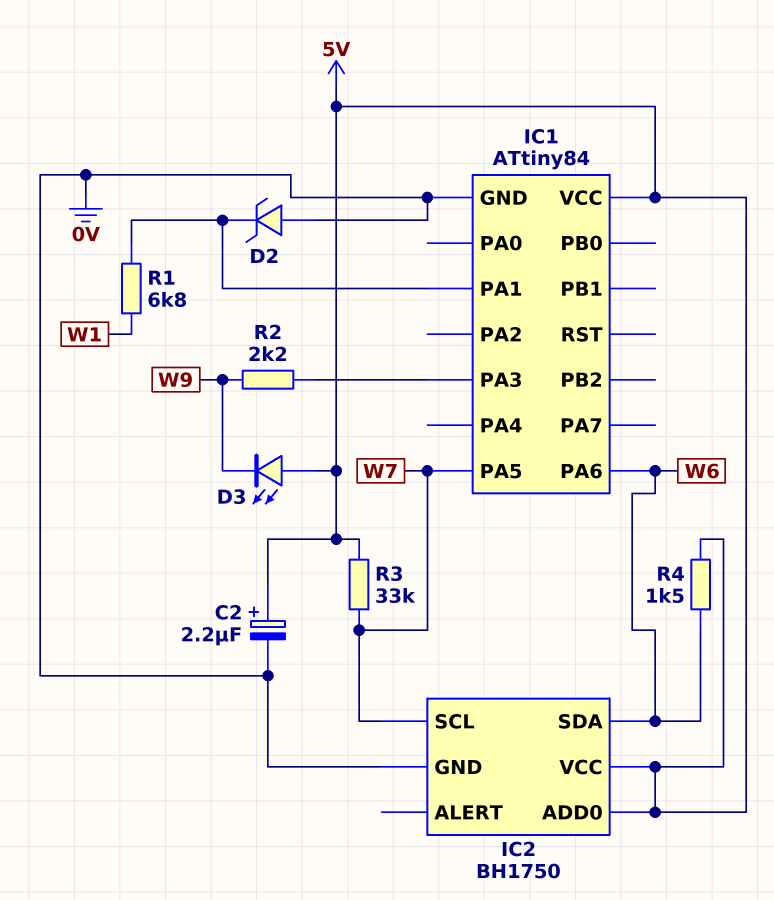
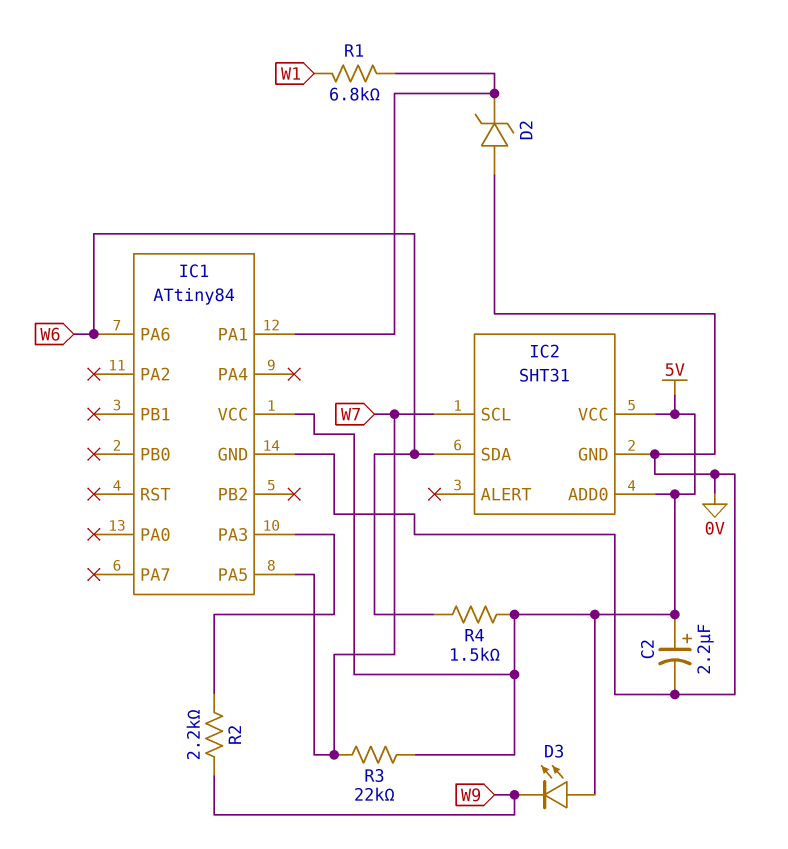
IC2: BH1750 -> SHT31
R3: 33k (5V, W7) -> 22k (5V, W7)

